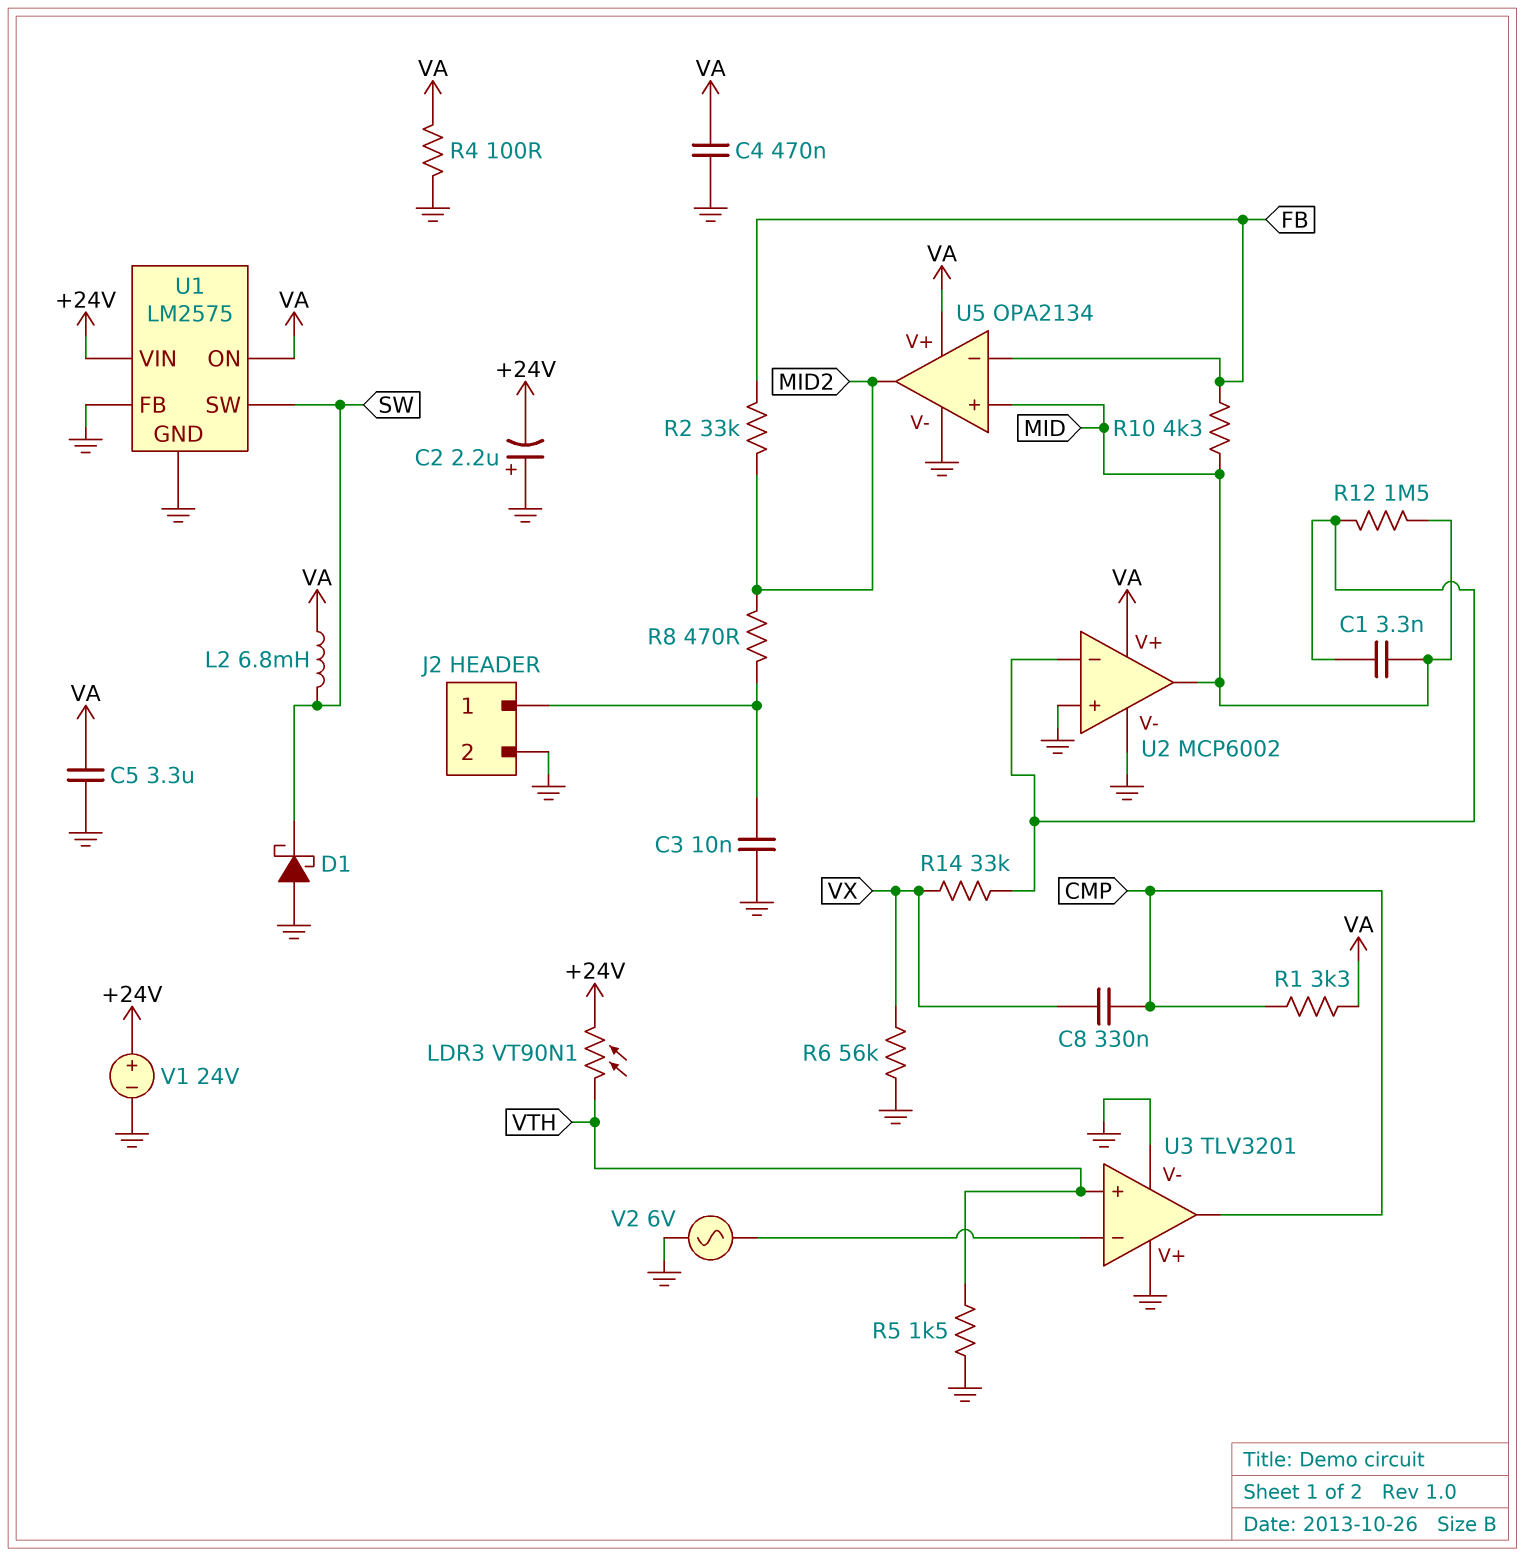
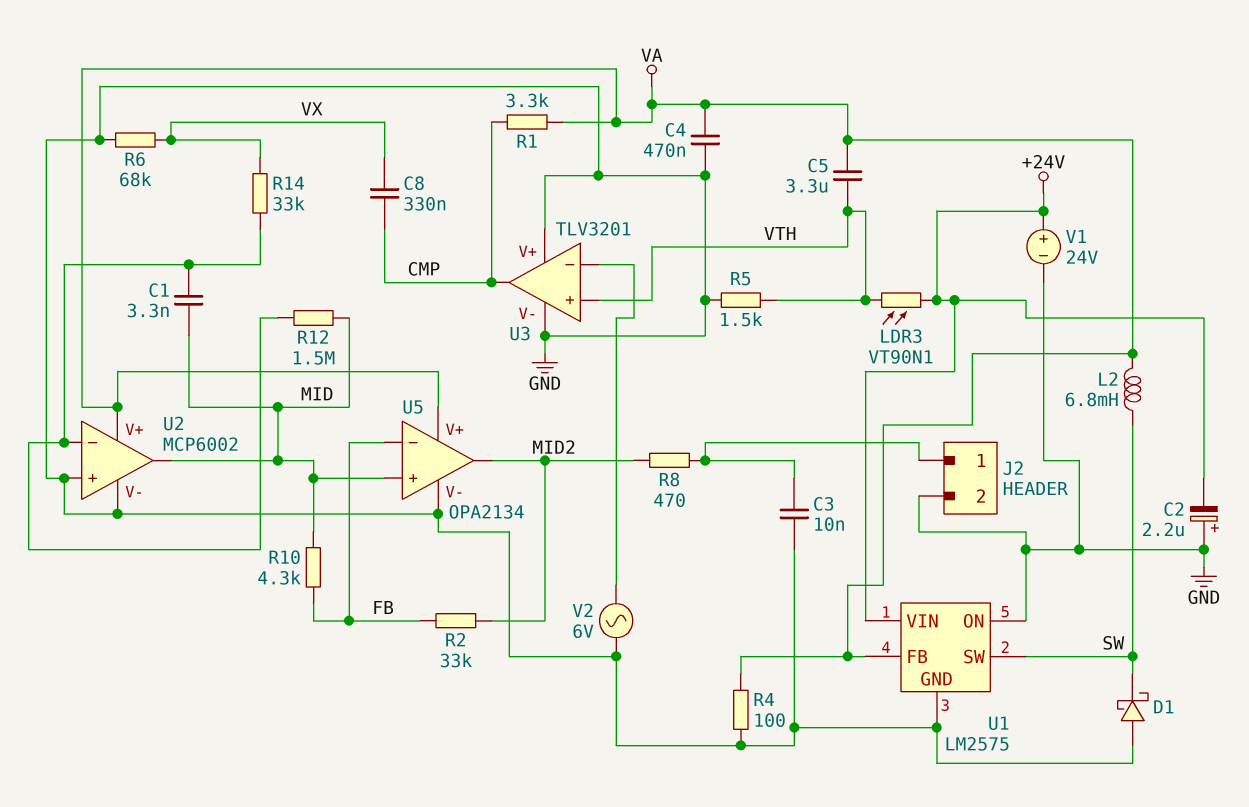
C5: 3.3uF (GND, VA) -> 3.3uF (VA, VTH)
R6: 56k (GND, VX) -> 68k (GND, VX)
U1 pin FB: GND -> VA
U1 pin ON: VA -> GND

